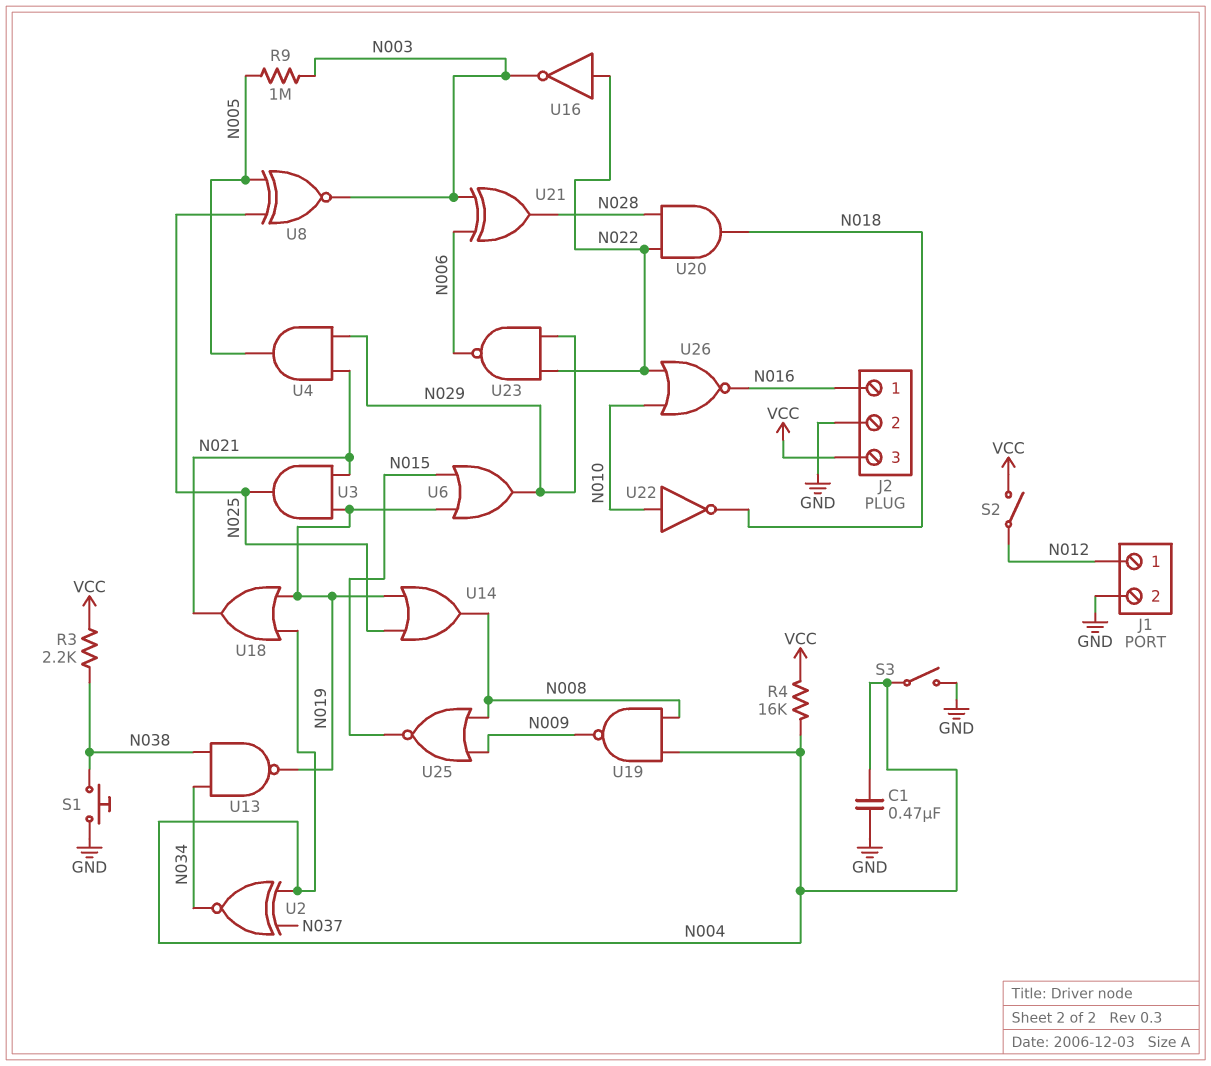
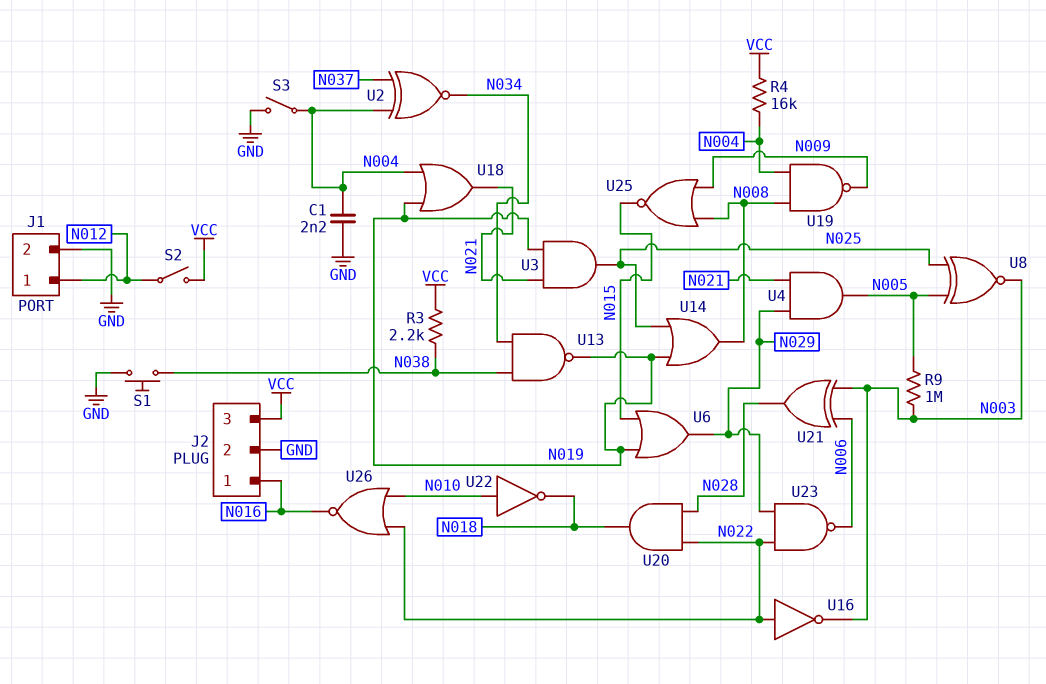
C1: 470nF (GND, N004) -> 2.2nF (GND, N004)

